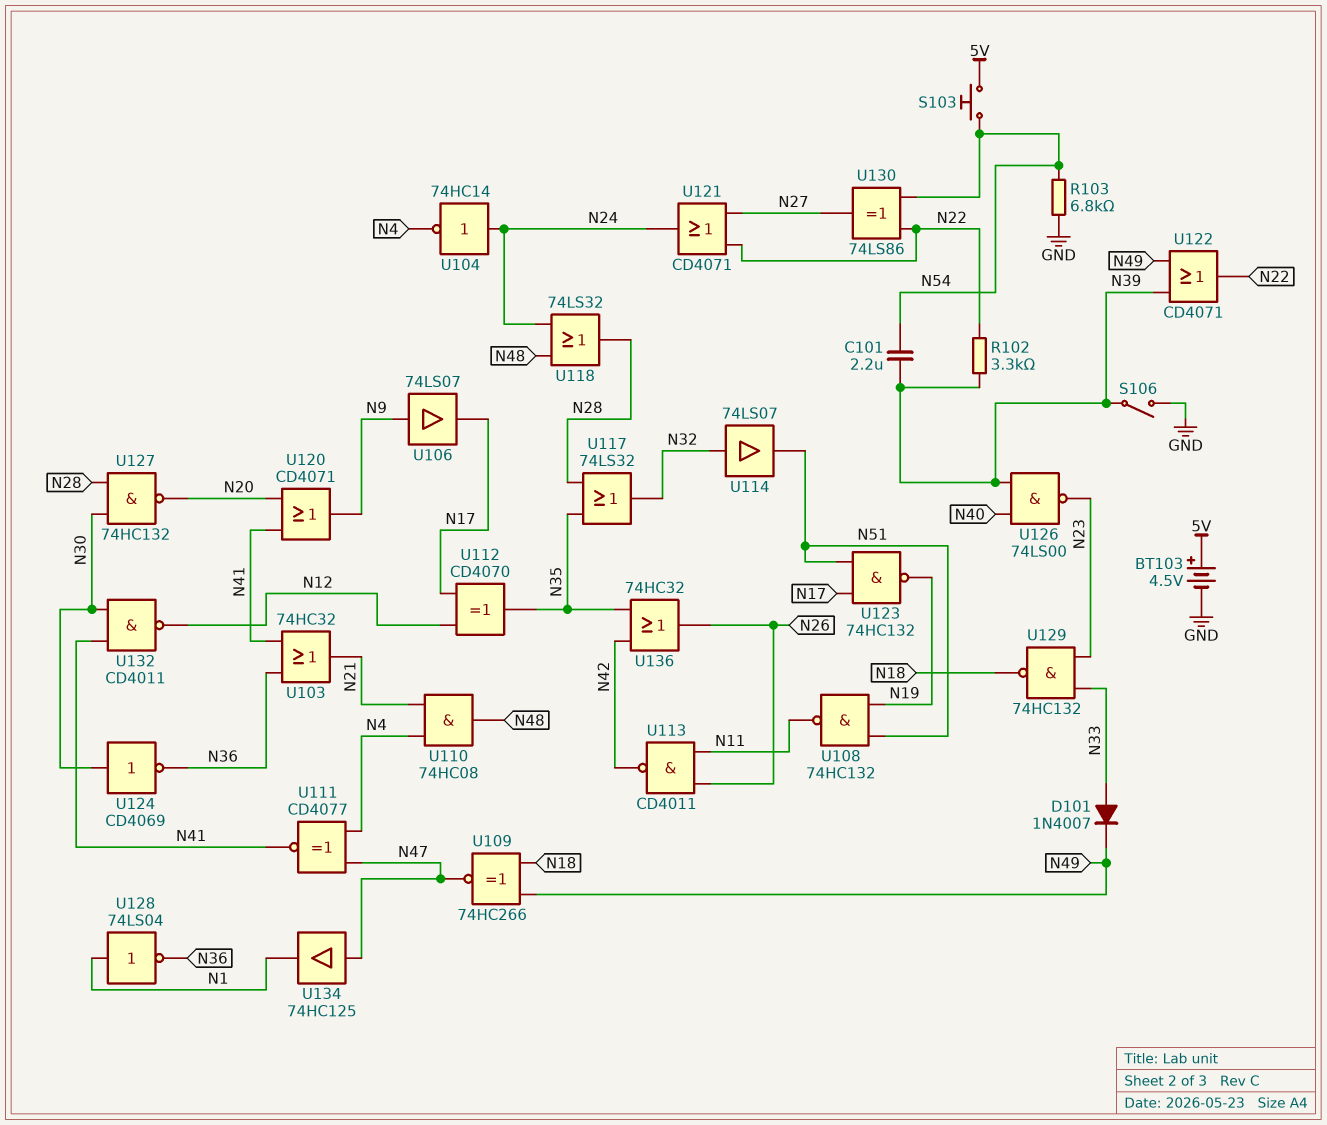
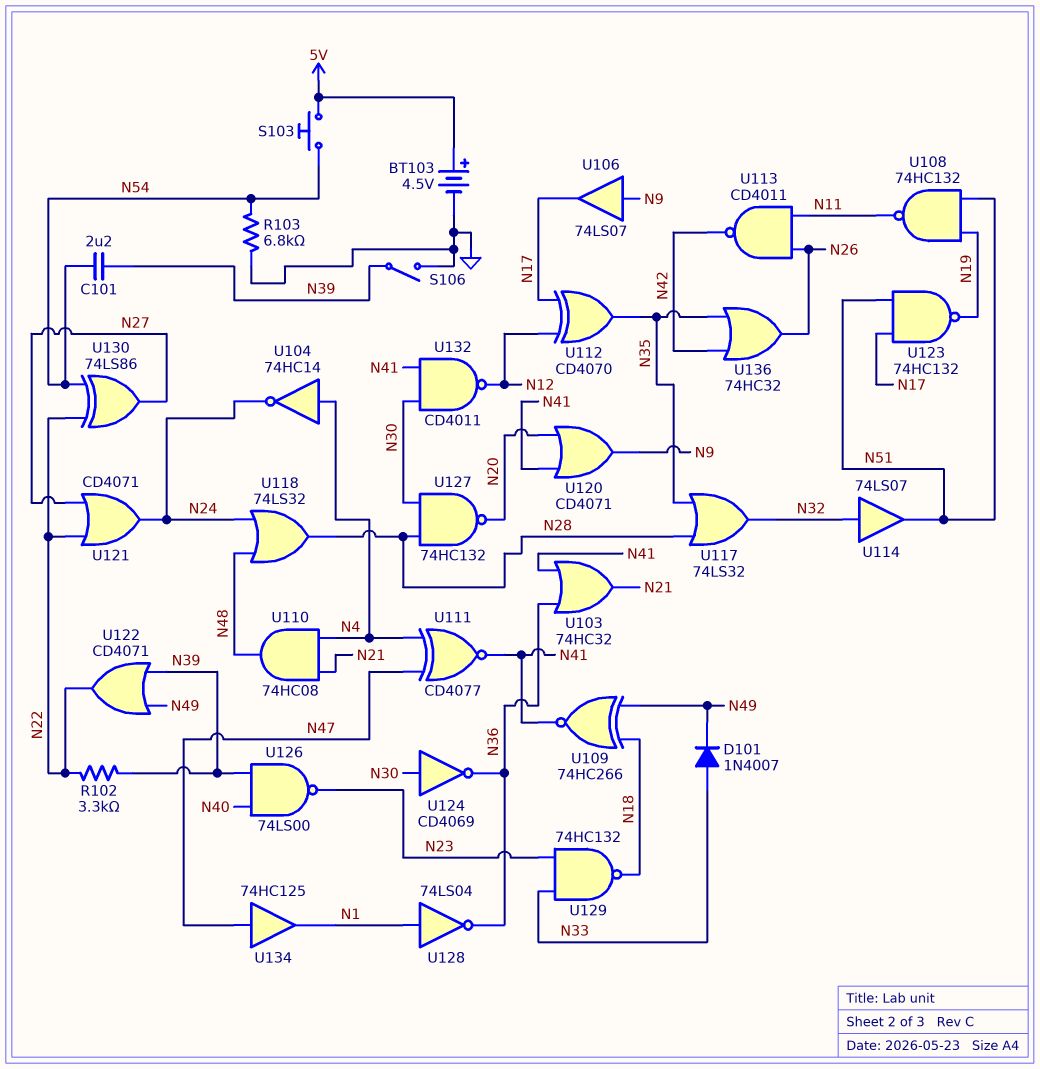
U104: NOT 74HC14 (in N24, out N4) -> NOT 74HC14 (in N4, out N24)
U109: XNOR 74HC266 (in N18, in N49, out N47) -> XNOR 74HC266 (in N18, in N49, out N41)

